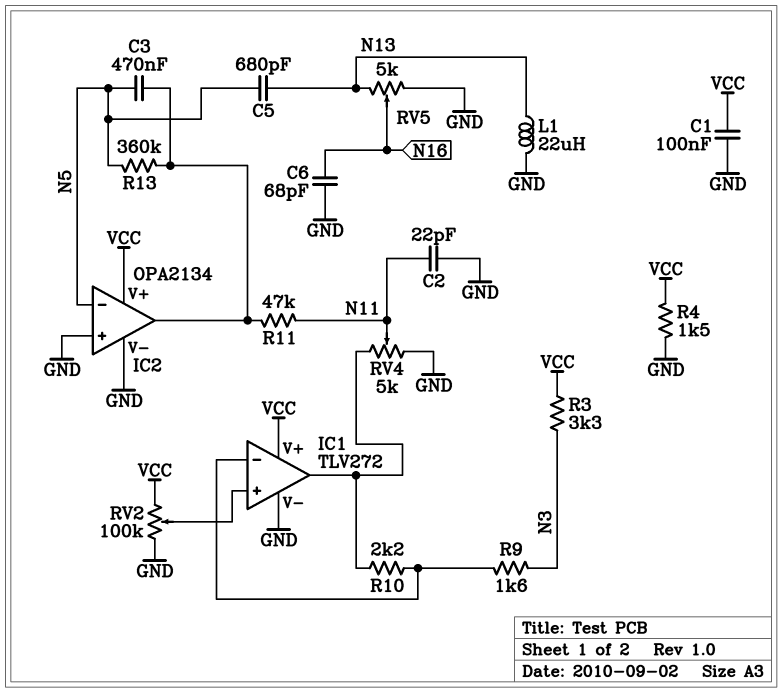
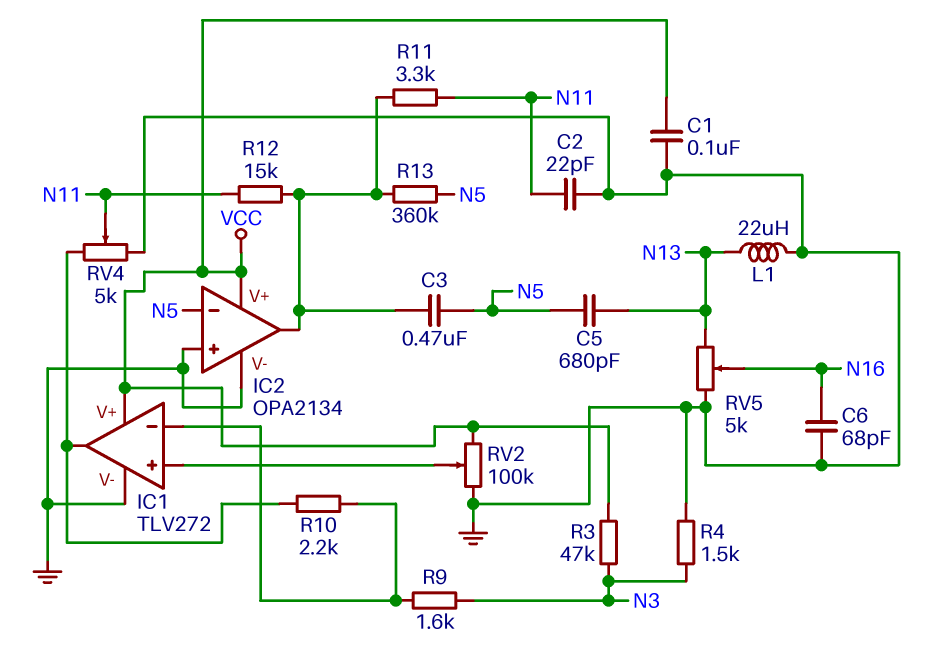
R3: 3.3k (N3, VCC) -> 47k (N3, VCC)
R4: 1.5k (GND, VCC) -> 1.5k (GND, N3)
R11: 47k (IC2/out, N11) -> 3.3k (IC2/out, N11)
R12: none -> 15k (IC2/out, N11)

